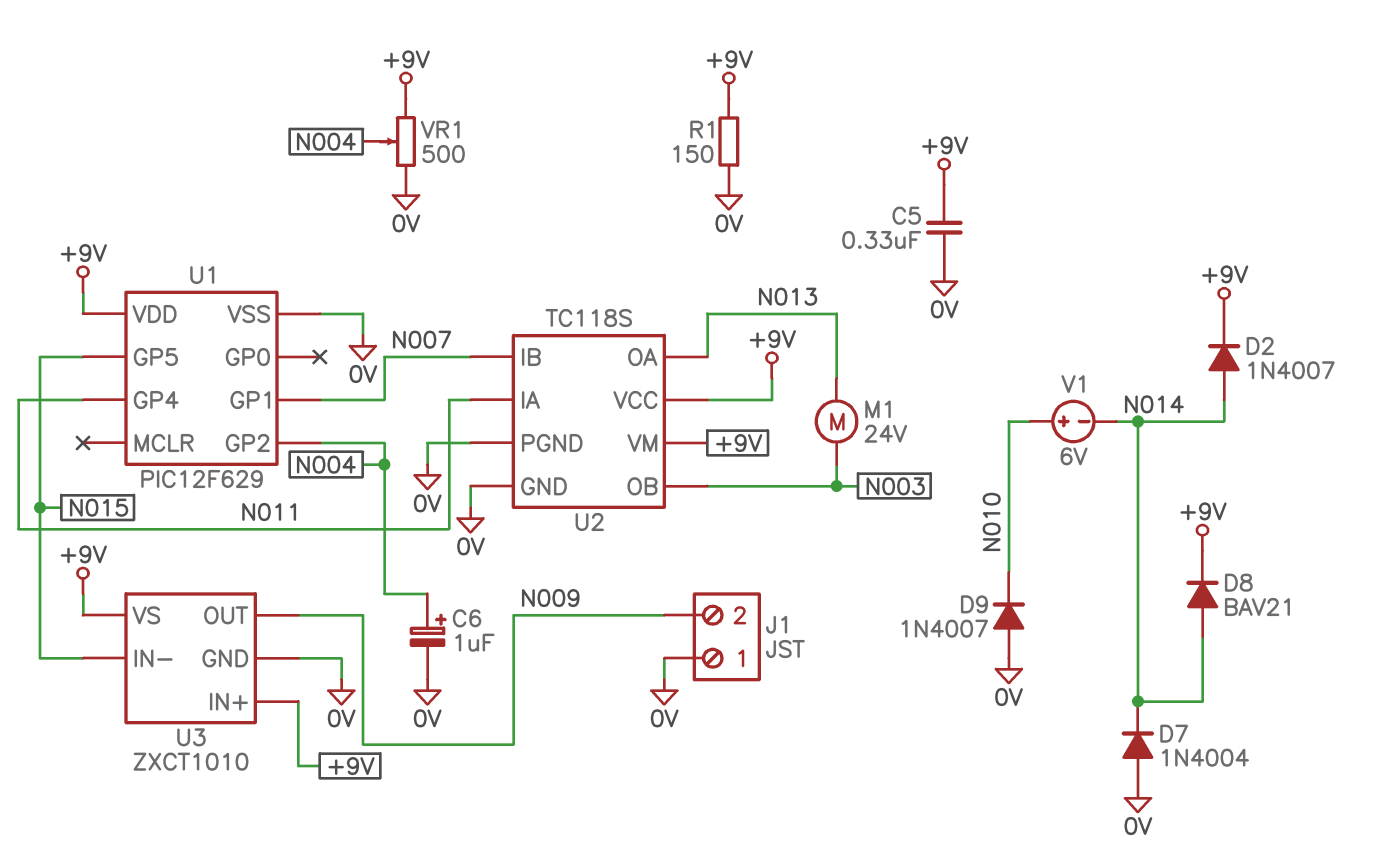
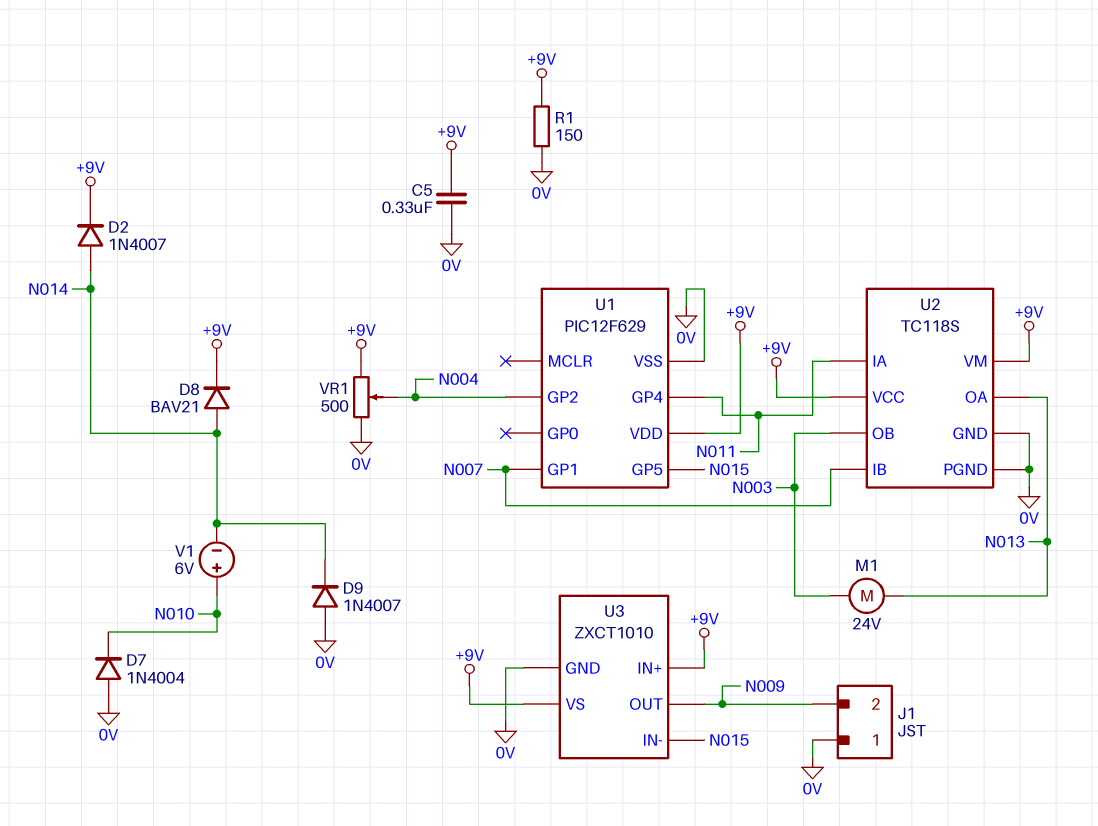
C6: 1uF (plus N004, minus 0V) -> none
D7: diode 1N4004 (A 0V, K N014) -> diode 1N4004 (A 0V, K N010)
D9: diode 1N4007 (A 0V, K N010) -> diode 1N4007 (A 0V, K N014)

